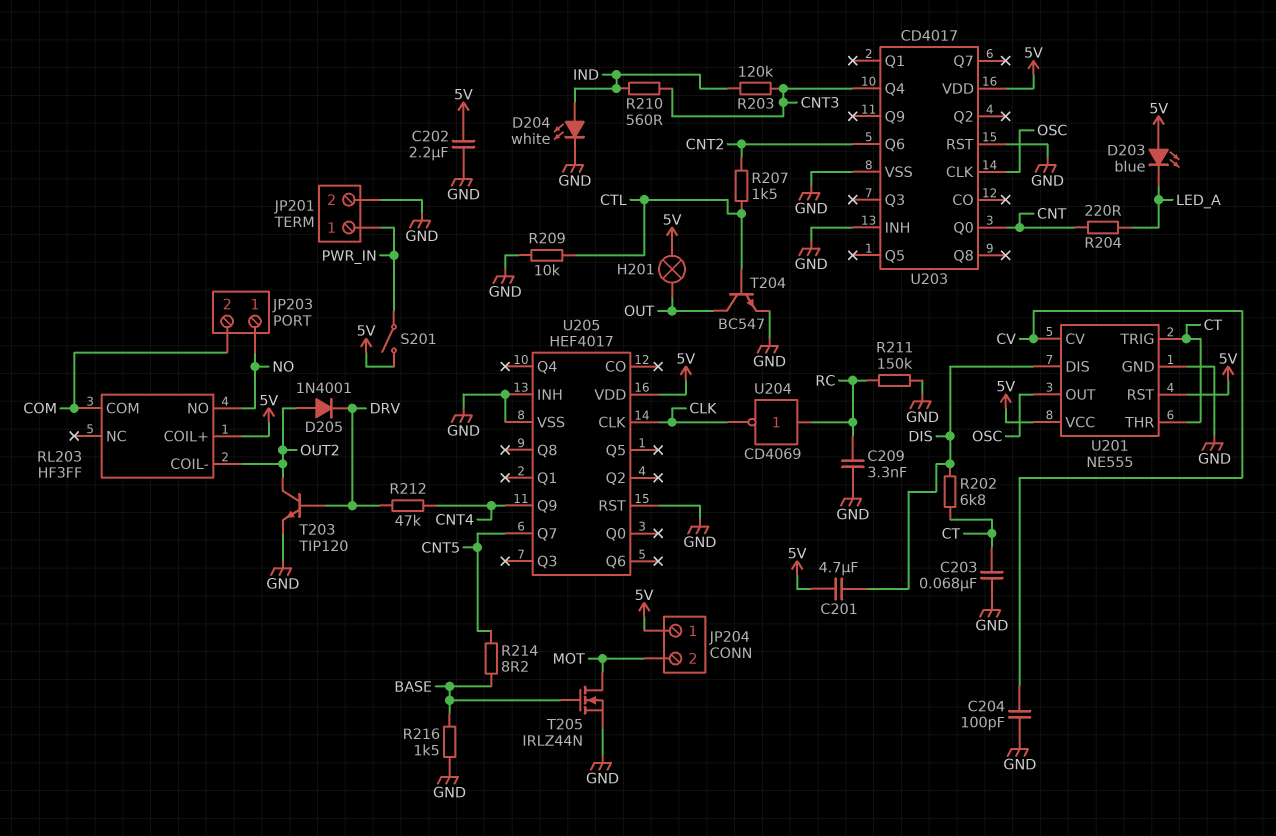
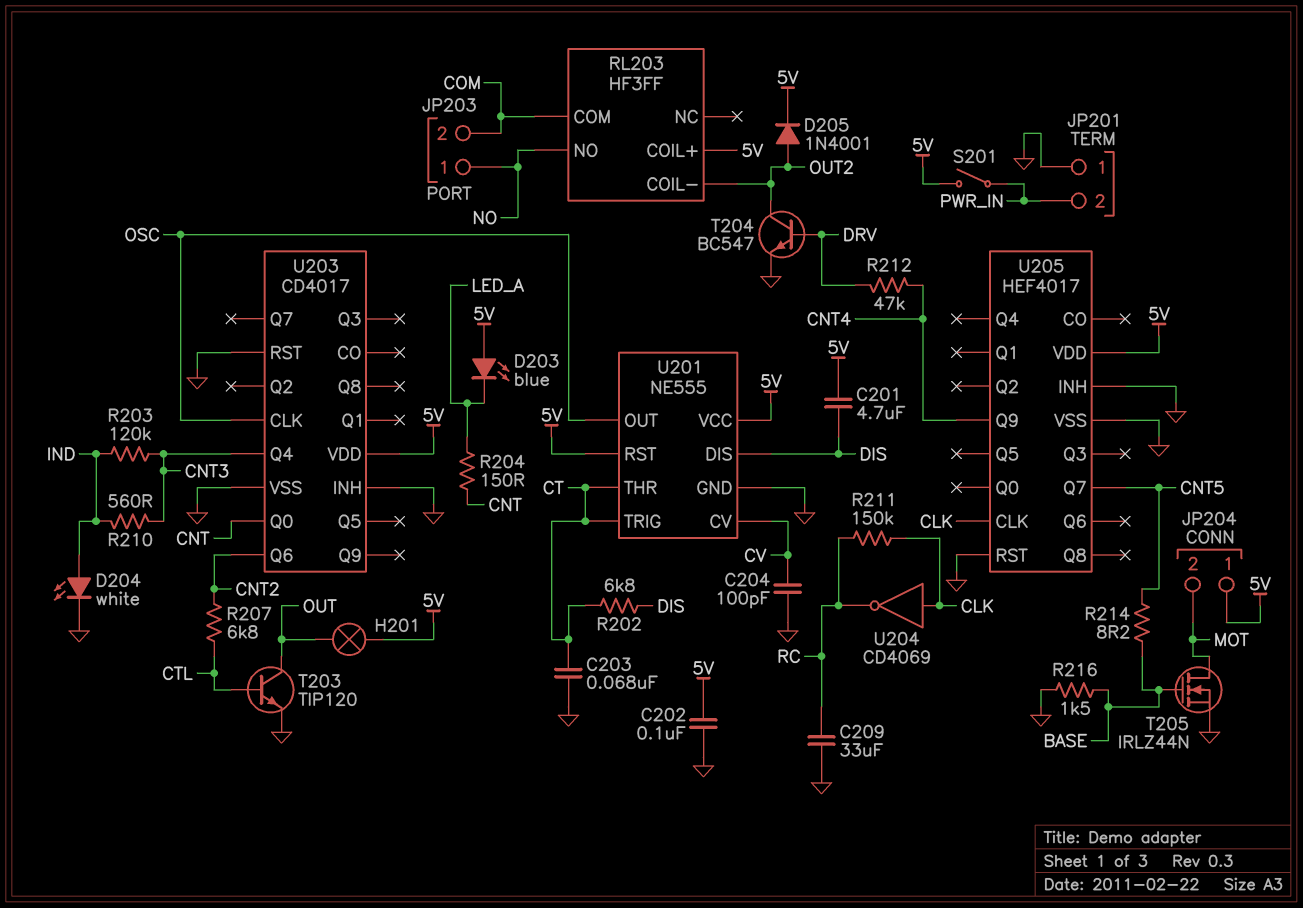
C202: 2.2uF (5V, GND) -> 100nF (5V, GND)
C209: 3.3nF (GND, RC) -> 33uF (GND, RC)
D205: diode 1N4001 (A OUT2, K DRV) -> diode 1N4001 (A OUT2, K 5V)
JP201 pin 1: PWR_IN -> GND
JP201 pin 2: GND -> PWR_IN
R204: 220 (CNT, LED_A) -> 150 (CNT, LED_A)
R207: 1.5k (CNT2, CTL) -> 6.8k (CNT2, CTL)
R209: 10k (CTL, GND) -> none
R211: 150k (GND, RC) -> 150k (CLK, RC)
T203: NPN TIP120 (B DRV, C OUT2, E GND) -> NPN TIP120 (B CTL, C OUT, E GND)
T204: NPN BC547 (B CTL, C OUT, E GND) -> NPN BC547 (B DRV, C OUT2, E GND)
U204: NOT CD4069 (in RC, out CLK) -> NOT CD4069 (in CLK, out RC)

